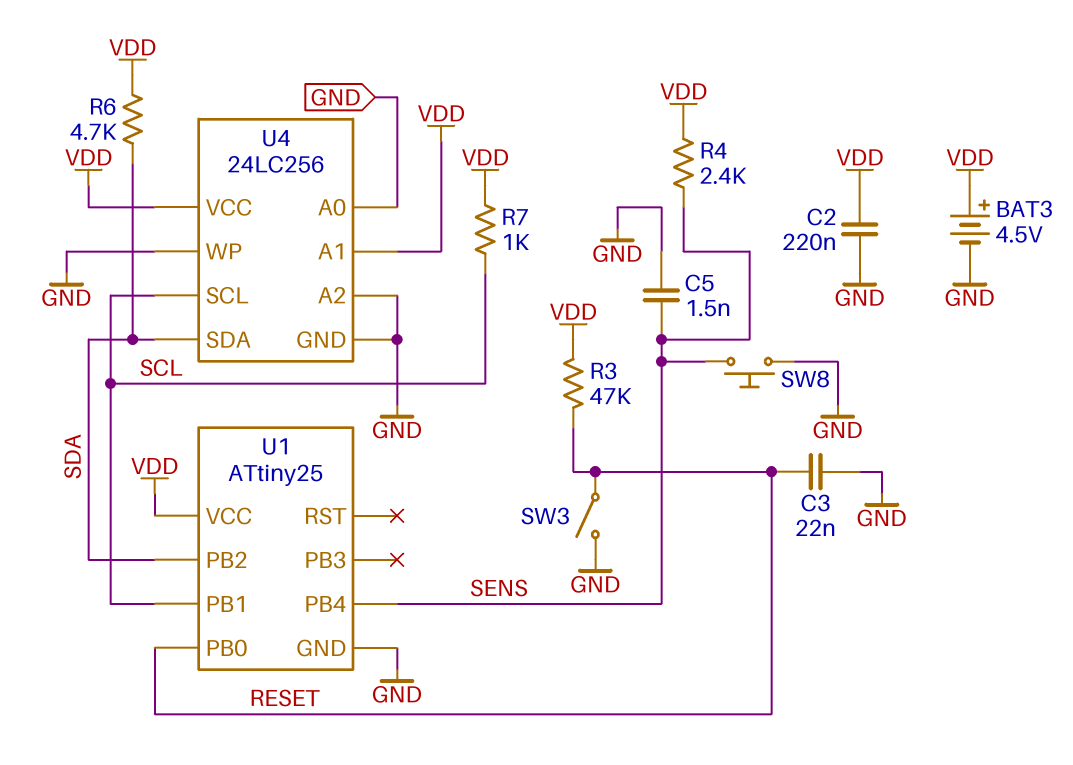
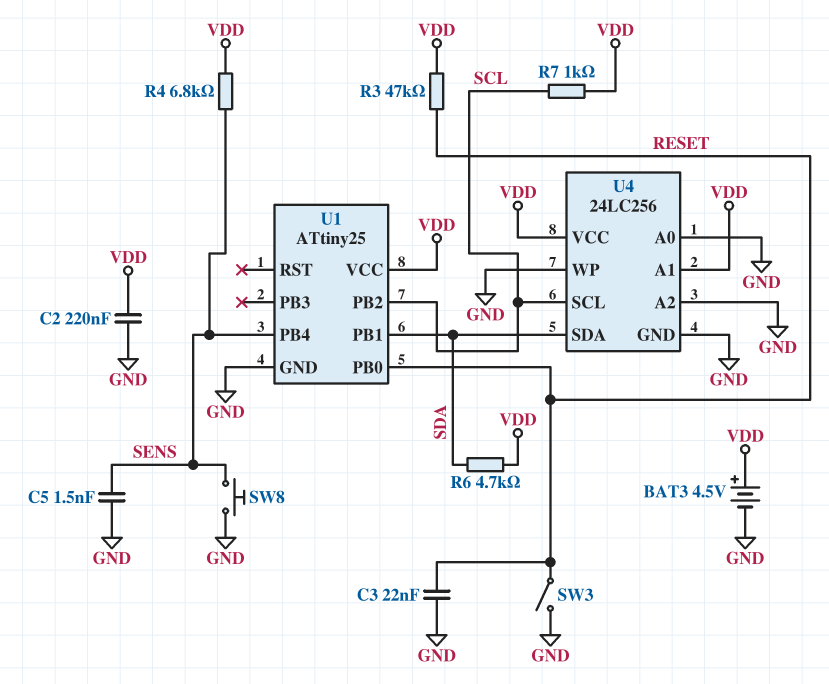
R4: 2.4k (SENS, VDD) -> 6.8k (SENS, VDD)
U1 pin PB1: SCL -> SDA
U1 pin PB2: SDA -> SCL

